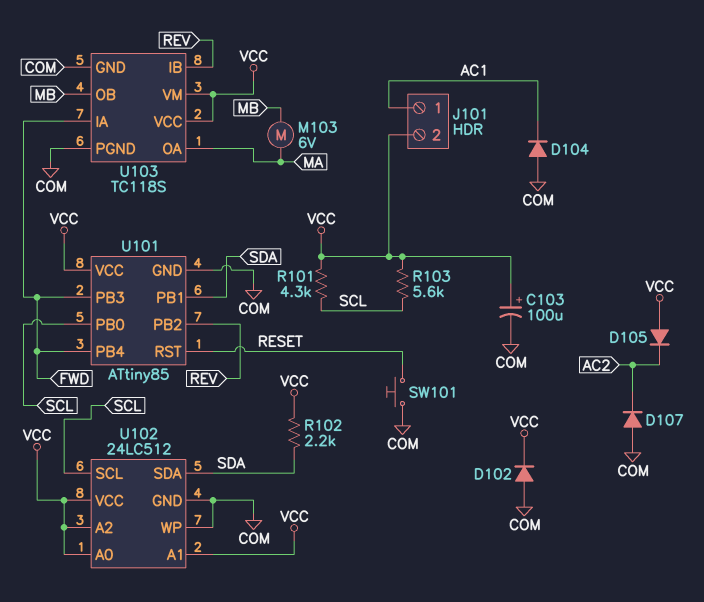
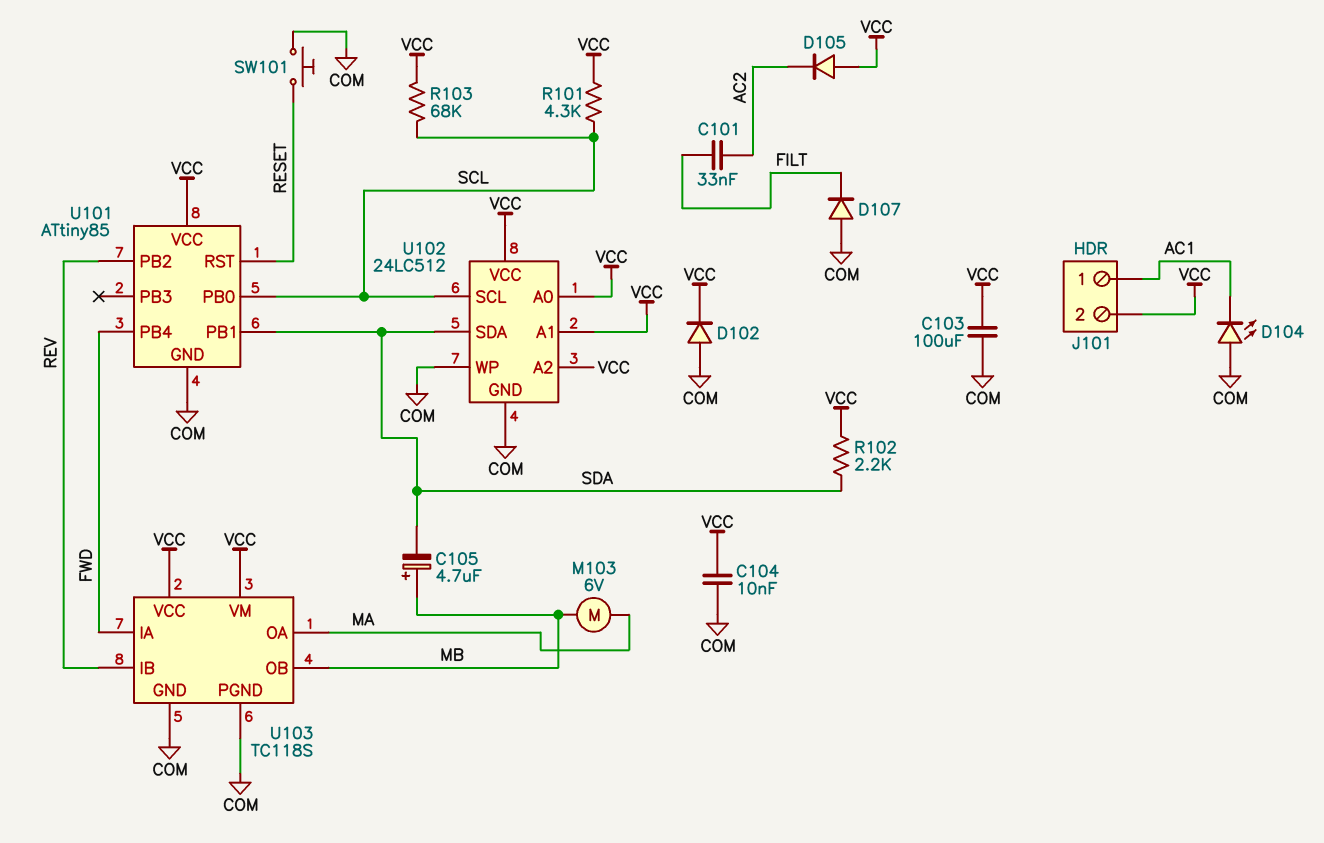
C101: none -> 33nF (AC2, FILT)
C103: 100uF (plus VCC, minus COM) -> 100uF (COM, VCC)
C104: none -> 10nF (COM, VCC)
C105: none -> 4.7uF (plus MB, minus SDA)
D104: diode (A COM, K AC1) -> LED (A COM, K AC1)
D107: diode (A COM, K AC2) -> diode (A COM, K FILT)
R103: 5.6k (SCL, VCC) -> 68k (SCL, VCC)
U101 pin PB3: FWD -> none

